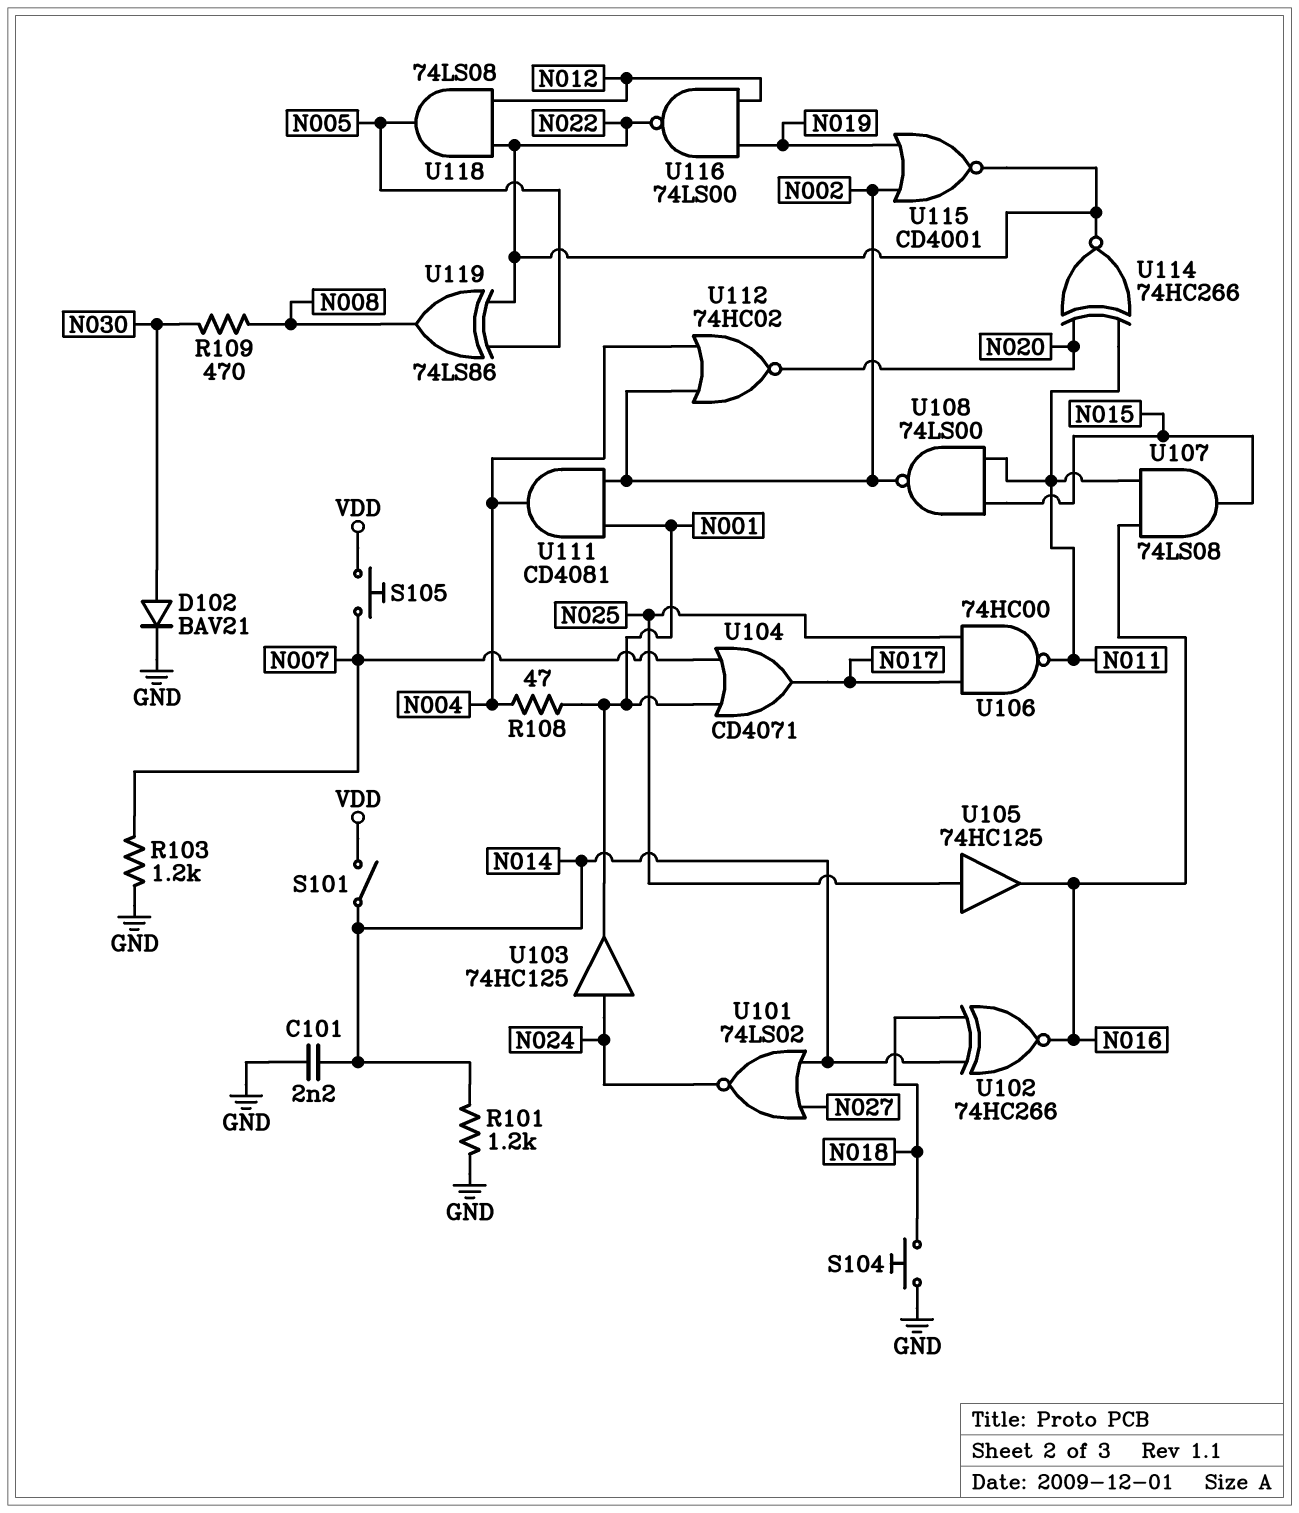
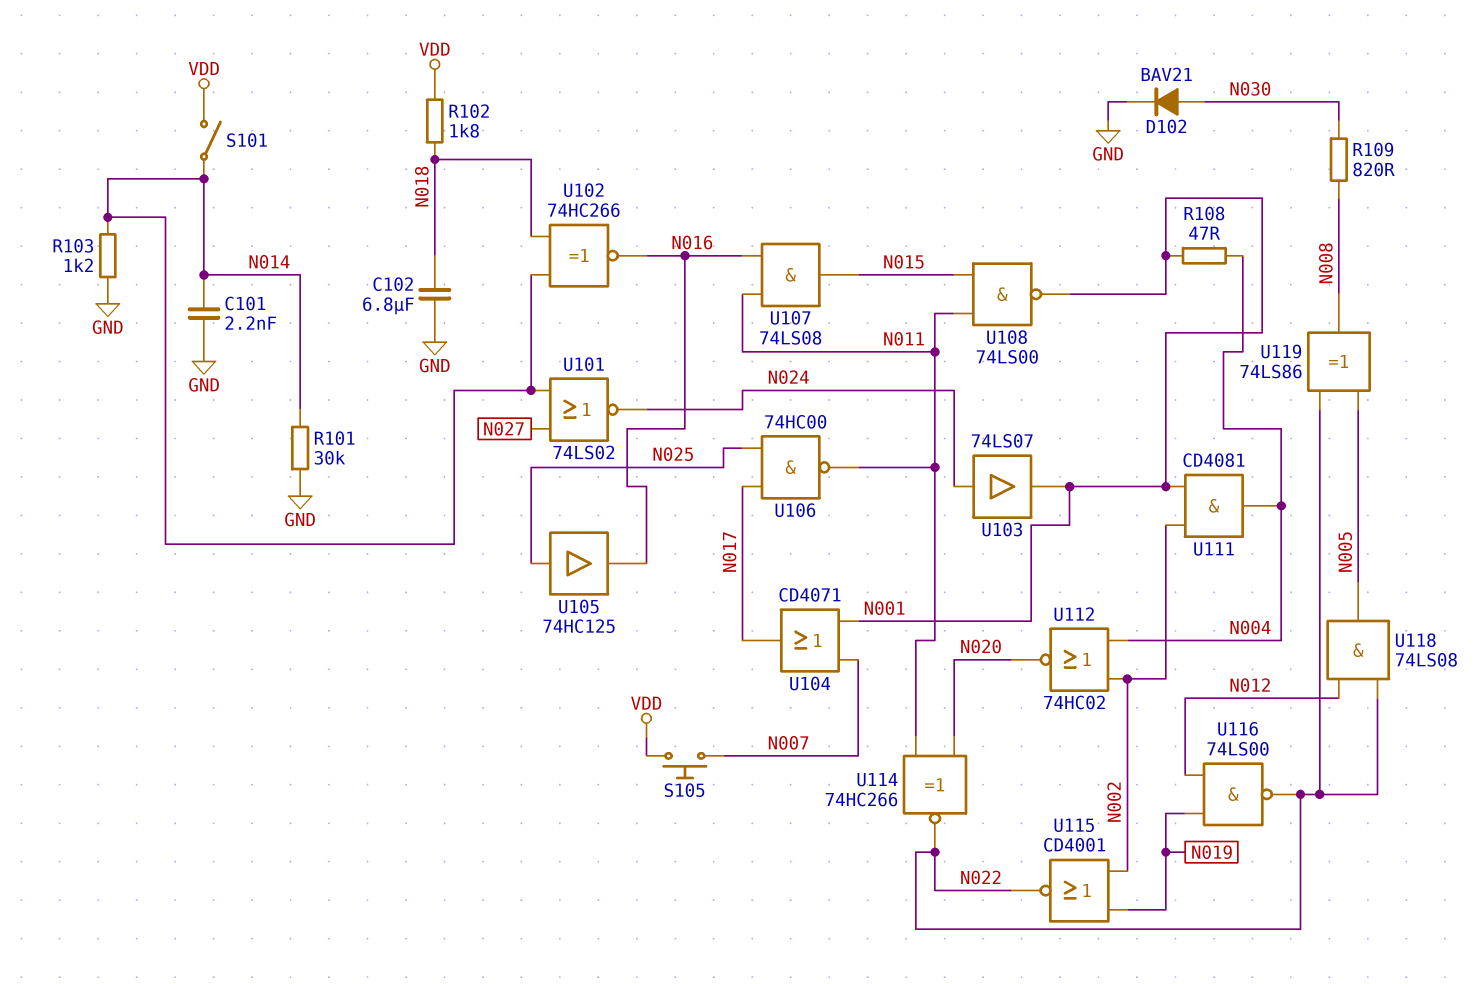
C102: none -> 6.8uF (GND, N018)
R101: 1.2k (GND, N014) -> 30k (GND, N014)
R102: none -> 1.8k (N018, VDD)
R103: 1.2k (GND, N007) -> 1.2k (GND, N014)
R109: 470 (N008, N030) -> 820 (N008, N030)
S104: button (GND, N018) -> none
U103: buffer 74HC125 (in N024, out N001) -> buffer 74LS07 (in N024, out N001)
U108: NAND 74LS00 (in N011, in N015, out N002) -> NAND 74LS00 (in N011, in N015, out N001)

